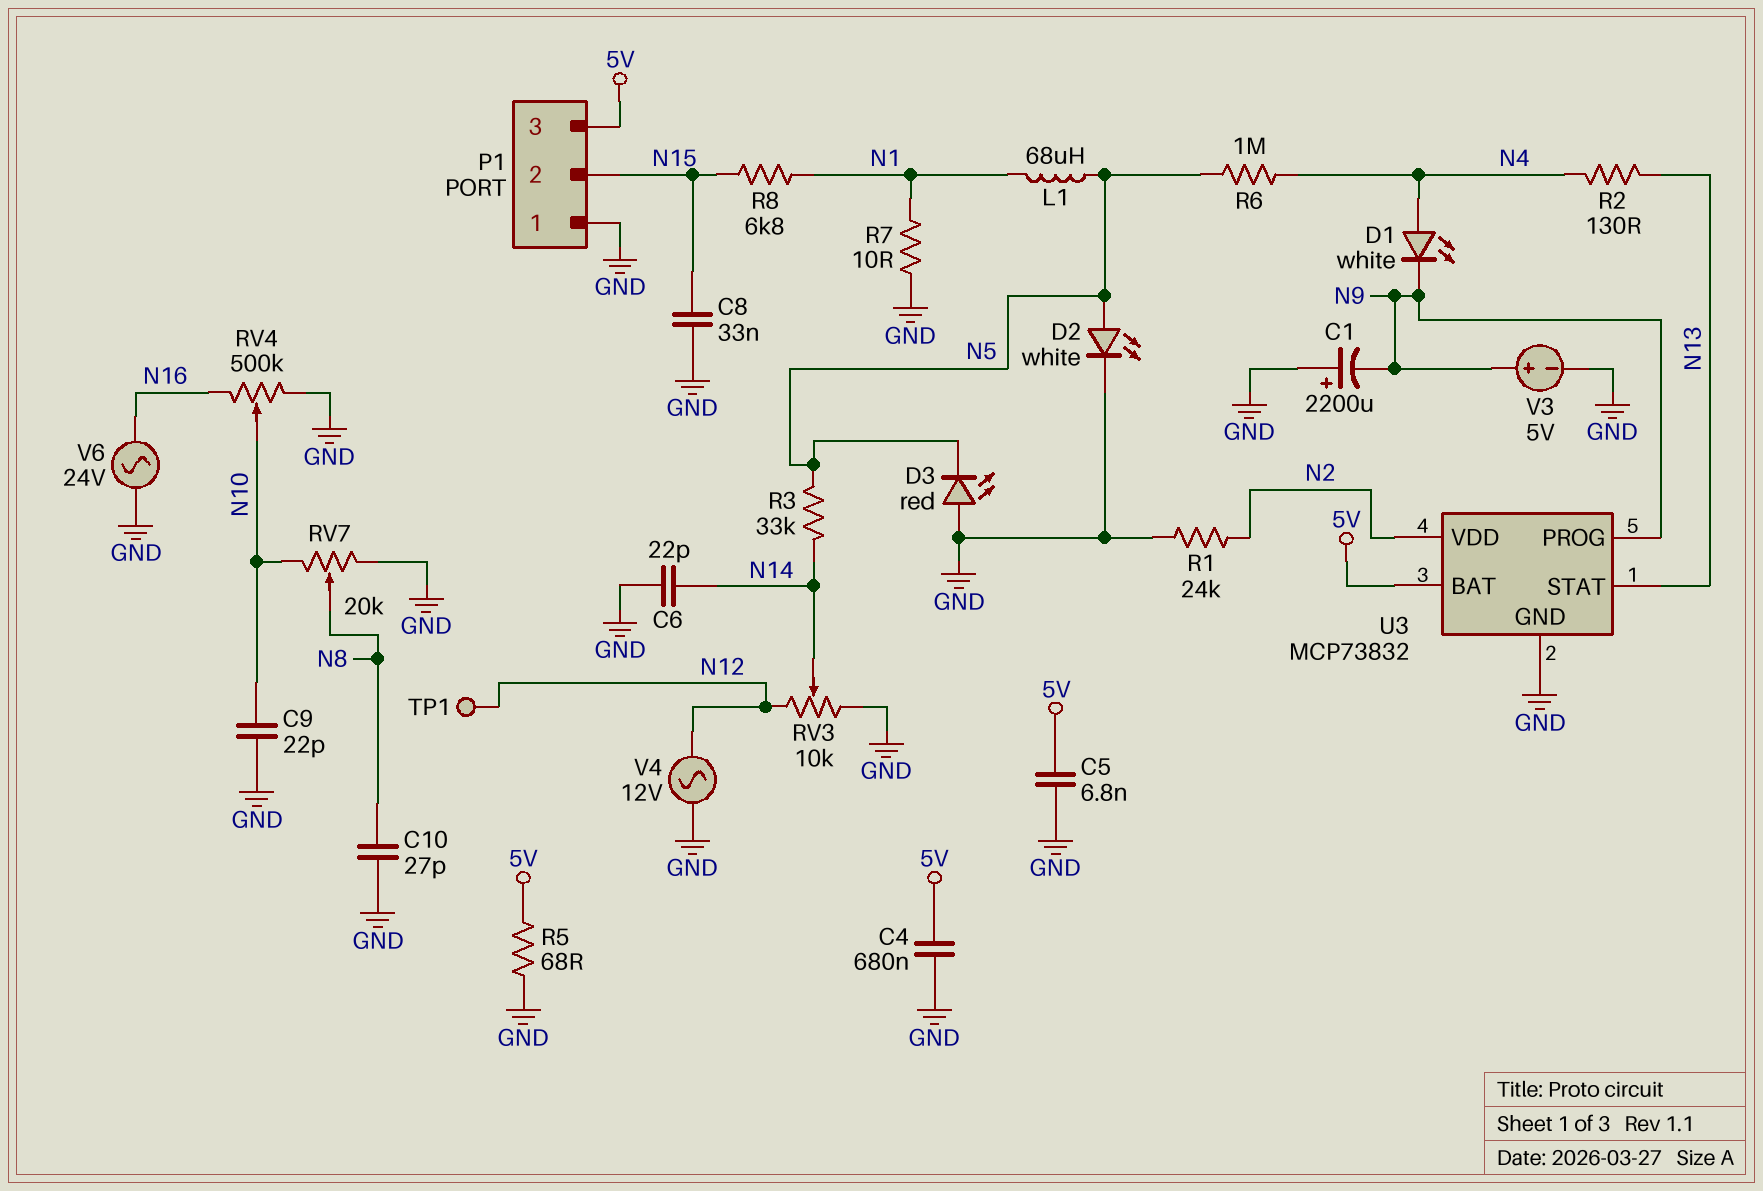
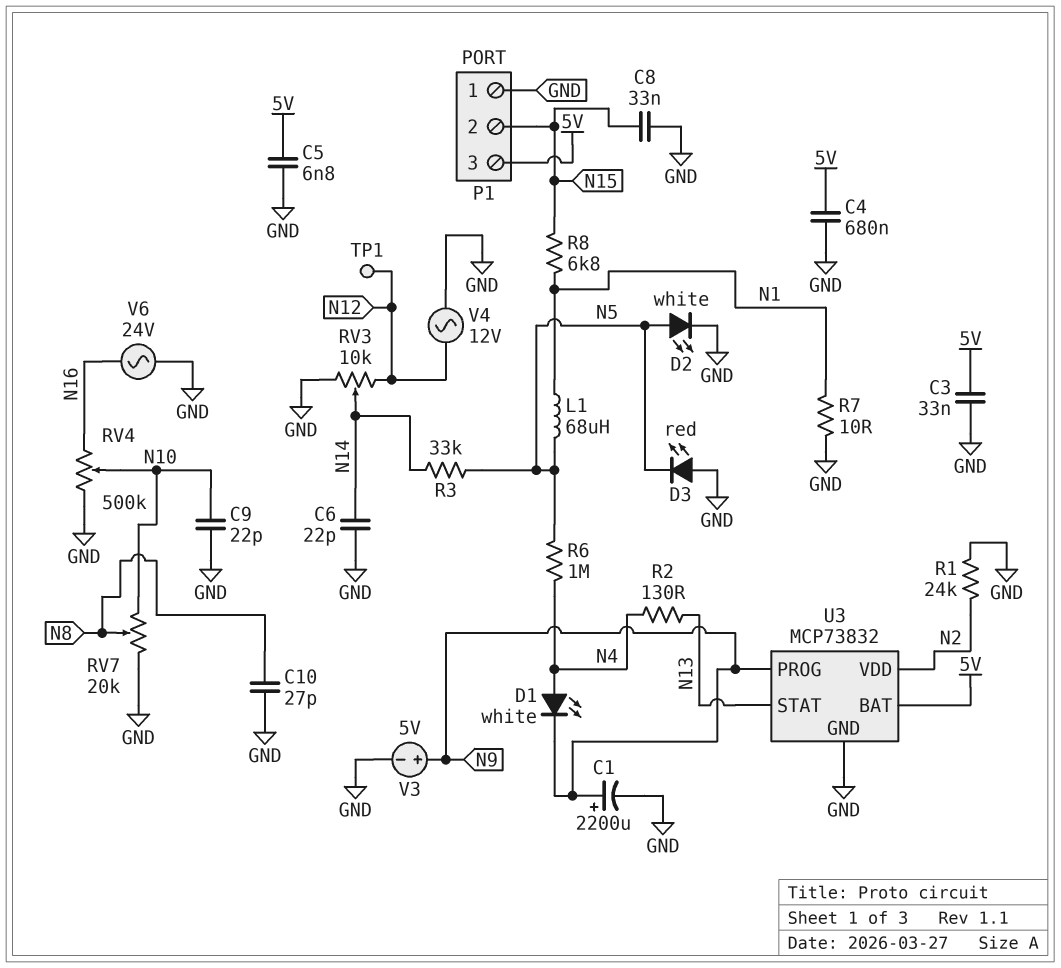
C1: 2200uF (plus GND, minus N9) -> 2200uF (plus N9, minus GND)
C3: none -> 33nF (5V, GND)
R5: 68 (5V, GND) -> none

